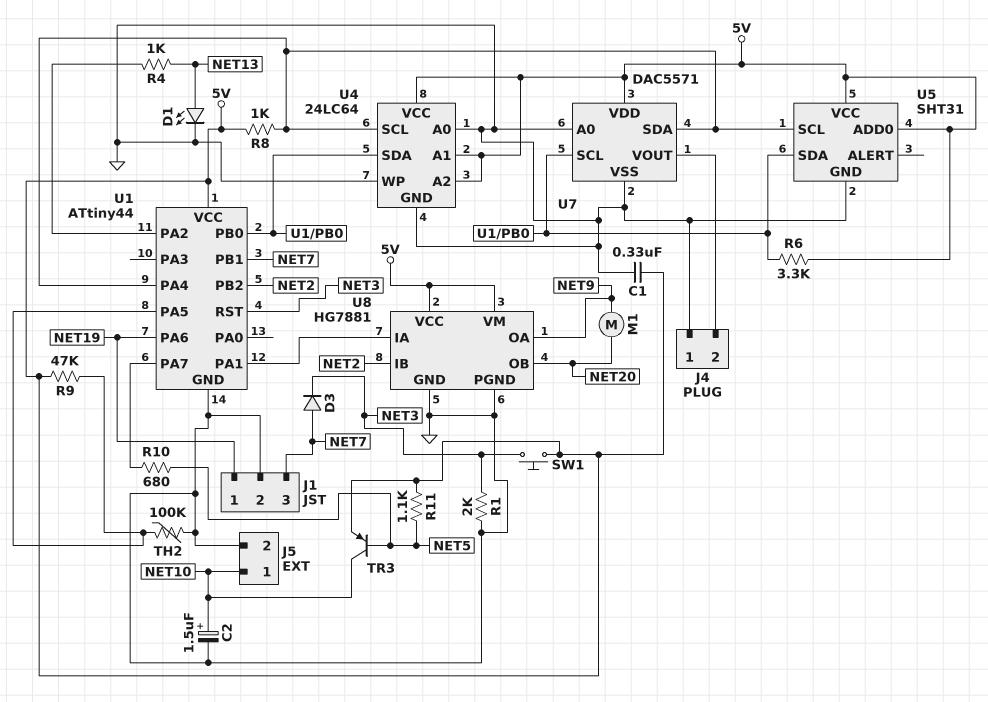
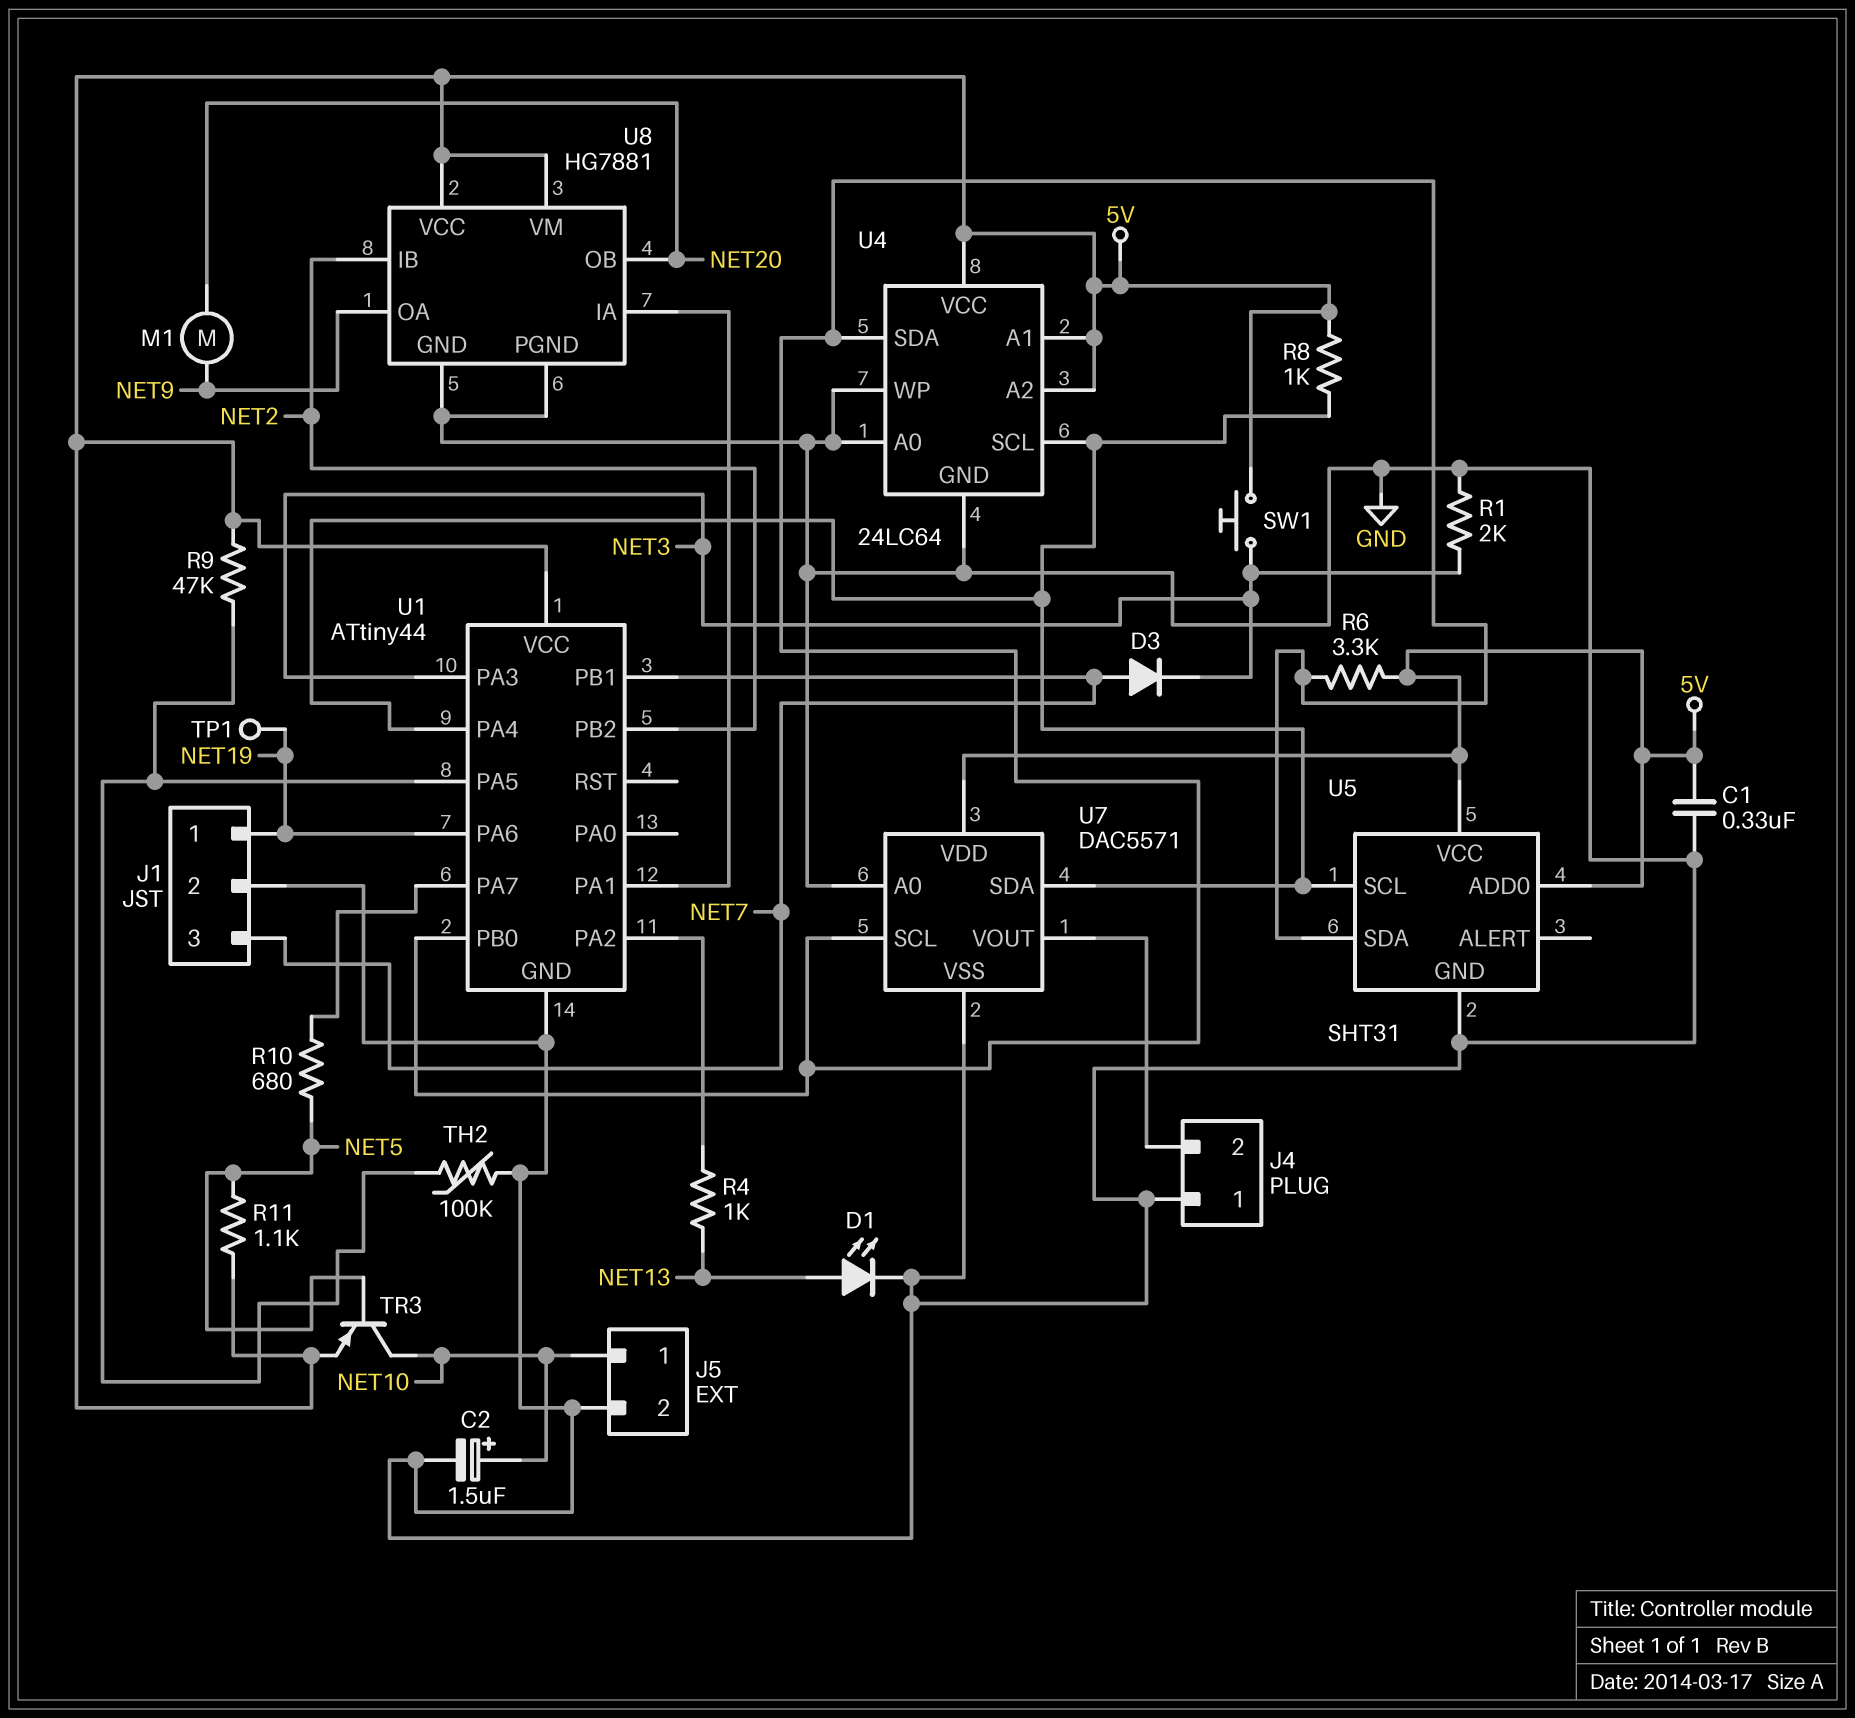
TP1: none -> test point (NET19)
U1 pin PA3: none -> NET3
U1 pin RST: NET3 -> none

